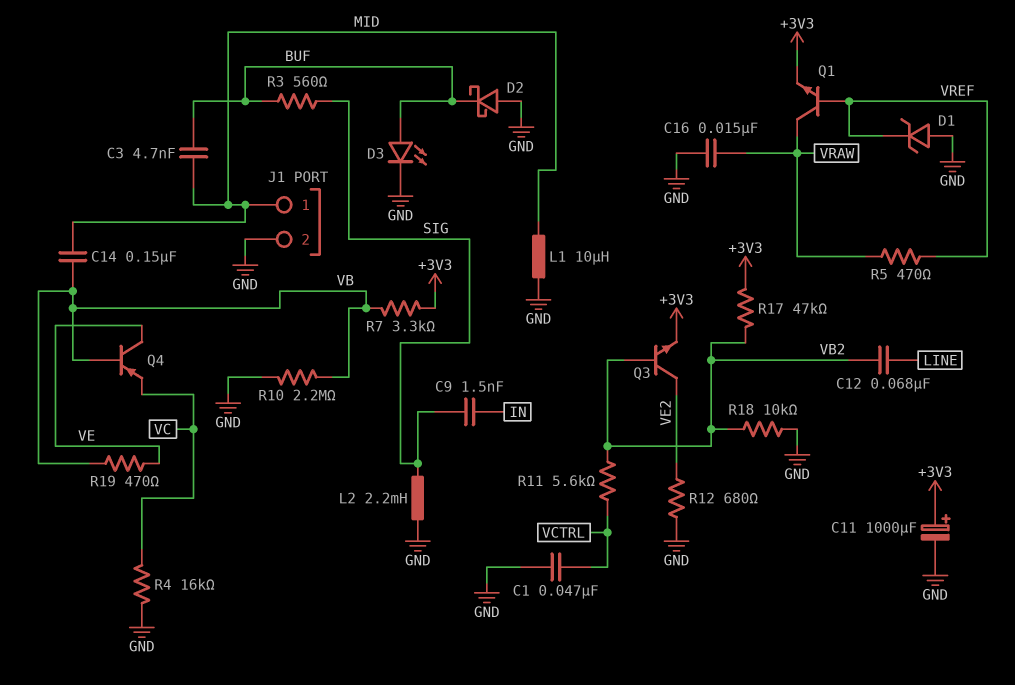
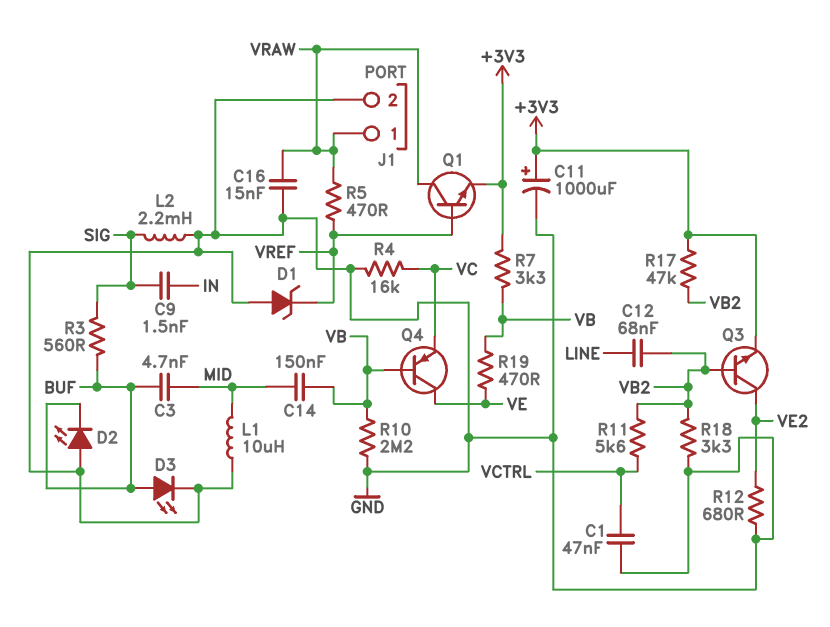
D2: schottky (A GND, K BUF) -> LED (A GND, K BUF)
J1 pin 1: MID -> VRAW
R18: 10k (GND, VB2) -> 3.3k (GND, VB2)

